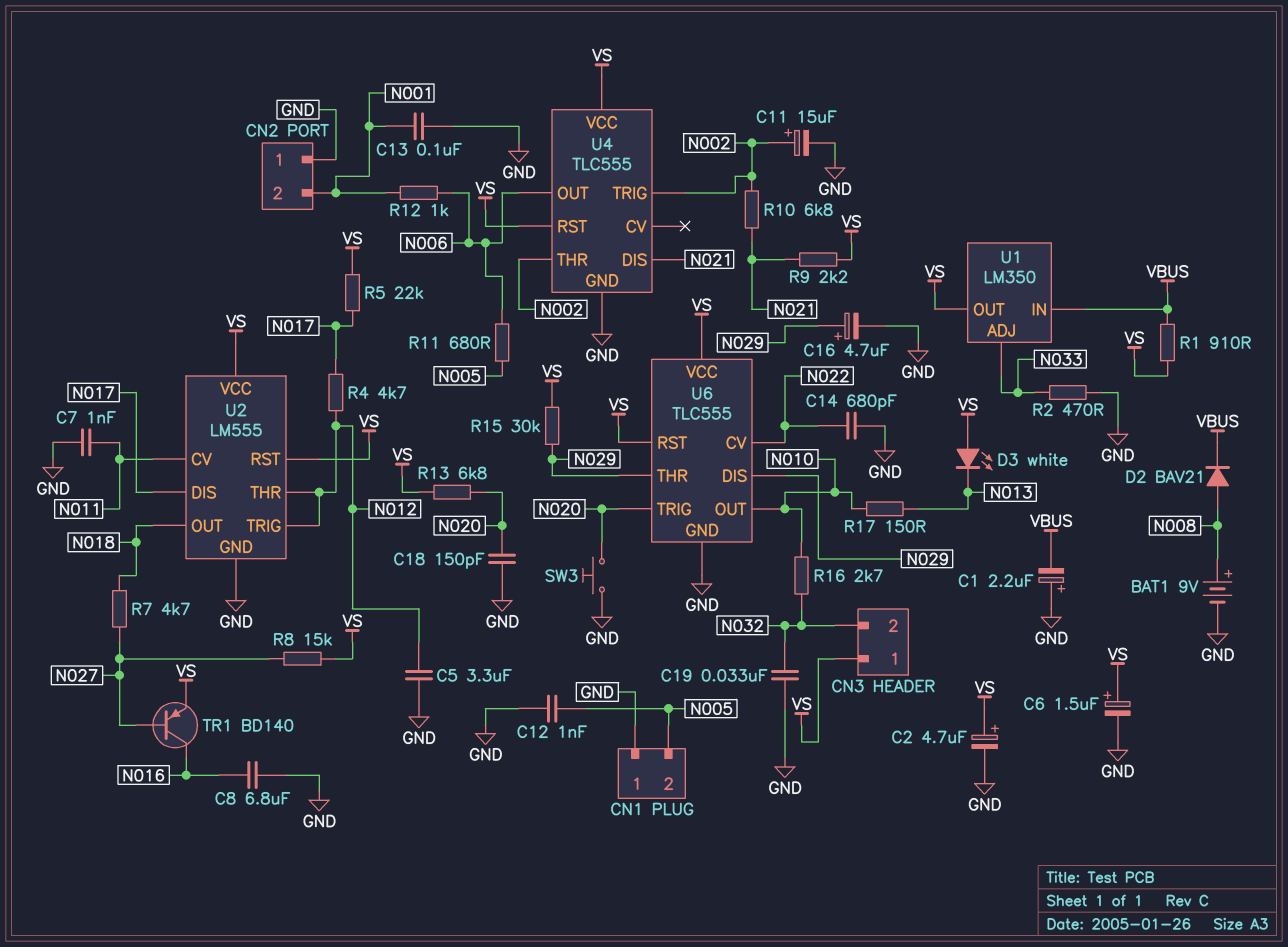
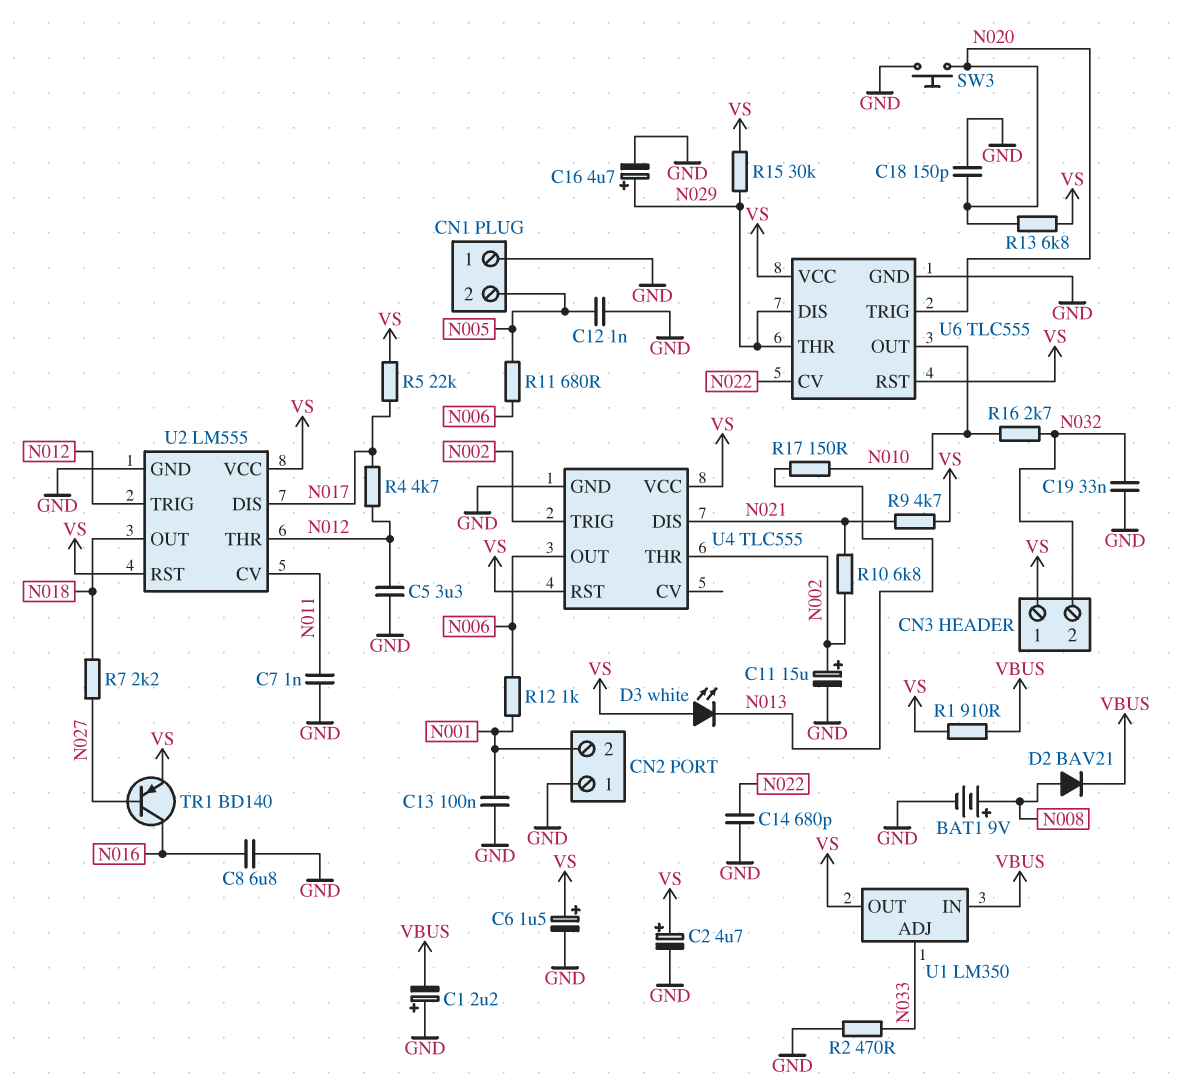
R7: 4.7k (N018, N027) -> 2.2k (N018, N027)
R8: 15k (N027, VS) -> none
R9: 2.2k (N021, VS) -> 4.7k (N021, VS)

